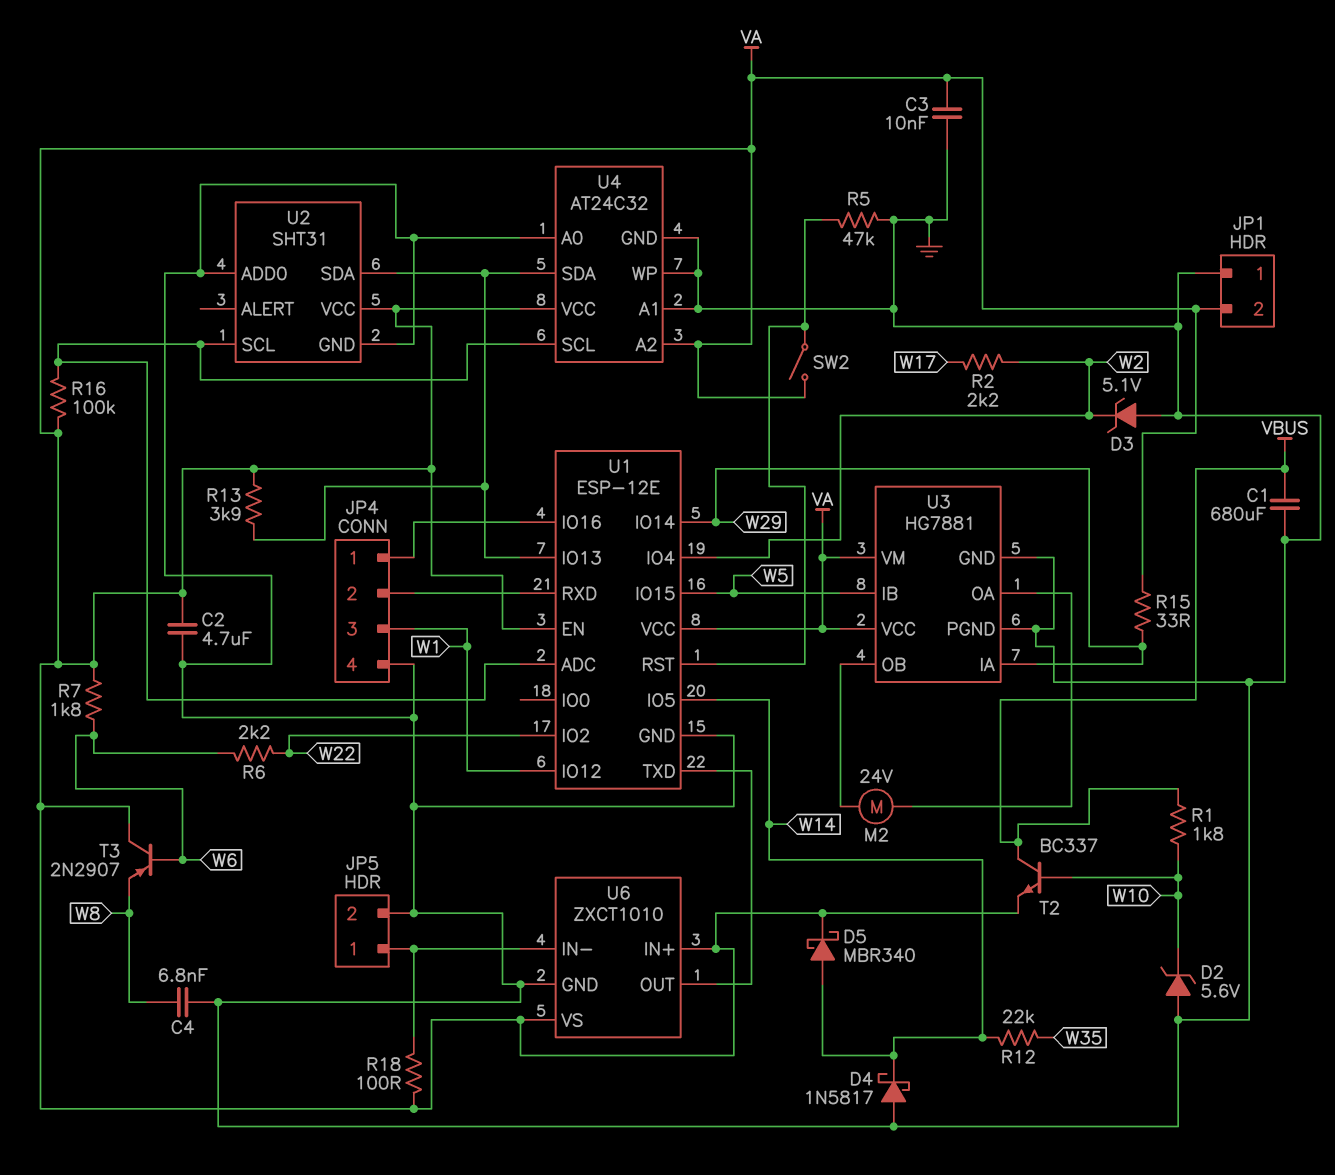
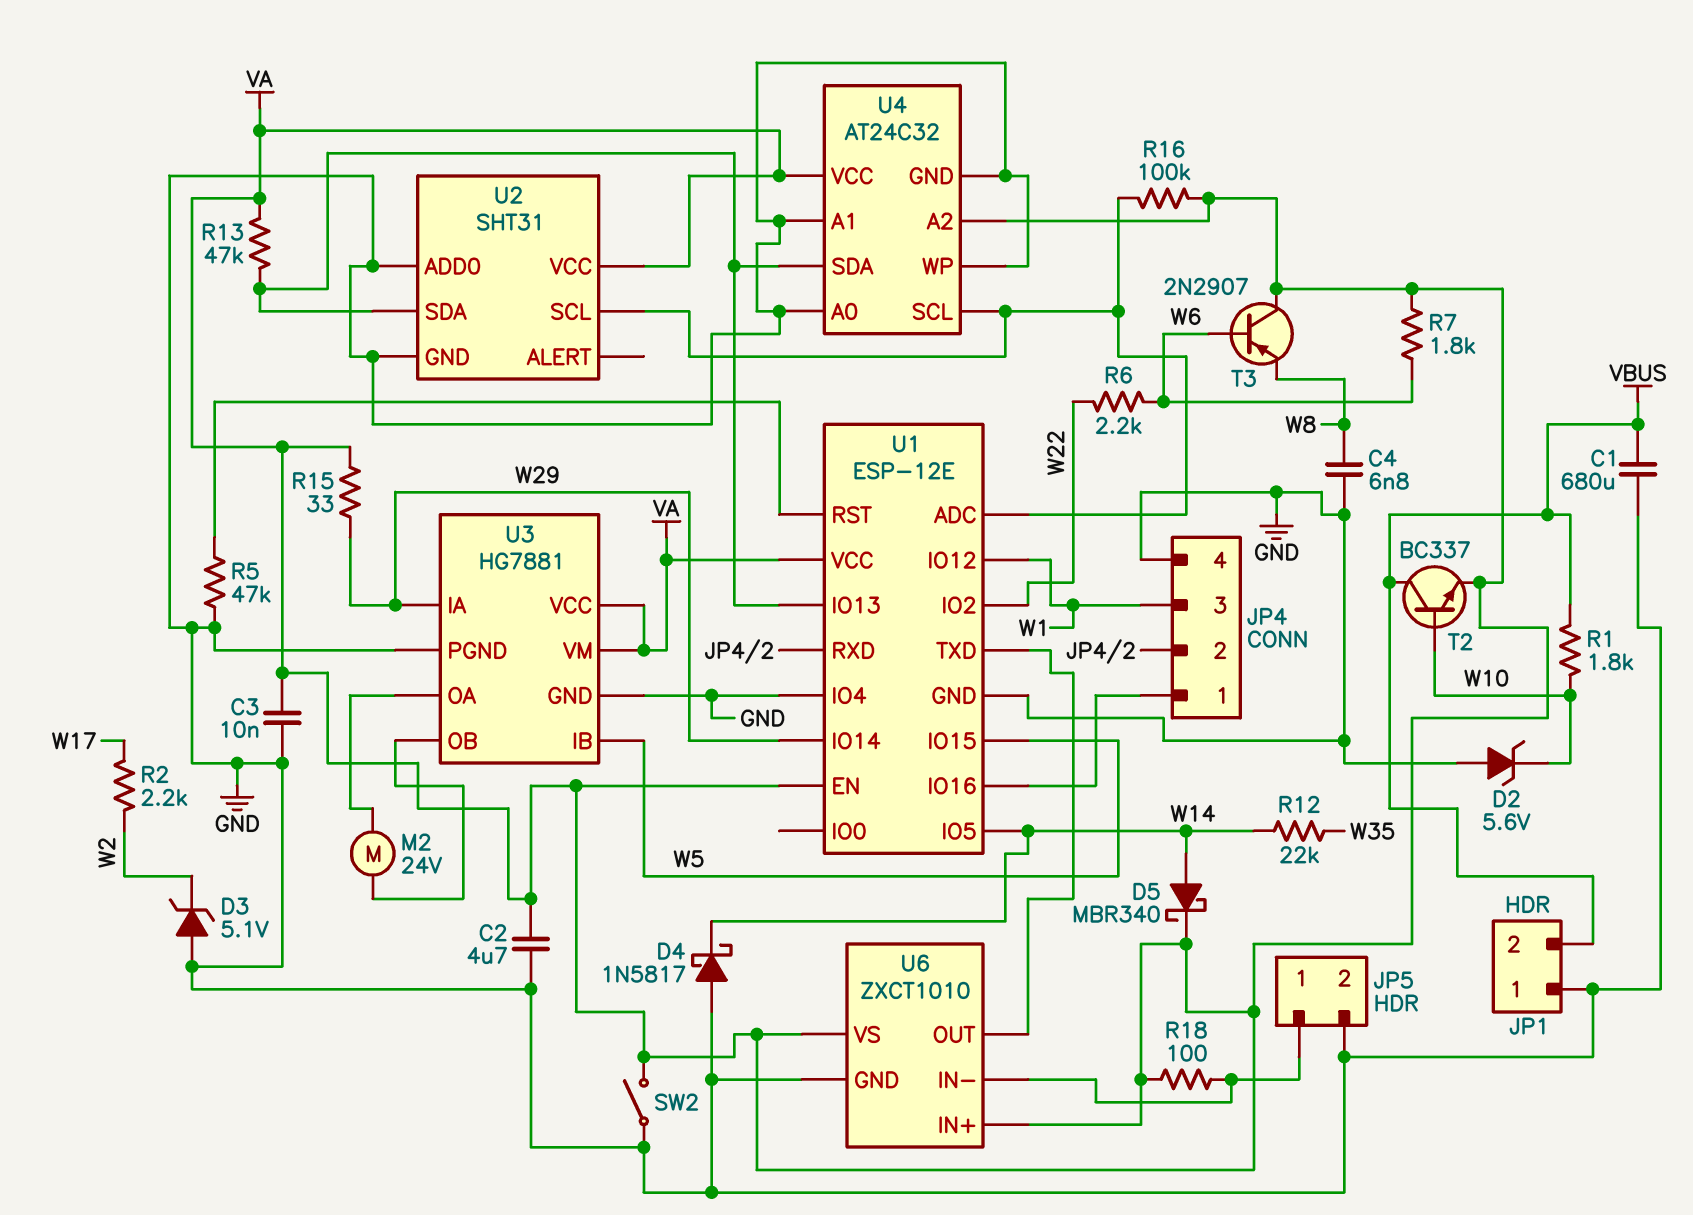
JP1 pin 2: VA -> VBUS
R13: 3.9k (U1/IO13, VA) -> 47k (U1/IO13, VA)
SW2: switch (U1/RST, VA) -> switch (GND, VA)
U1 pin IO4: W2 -> GND

